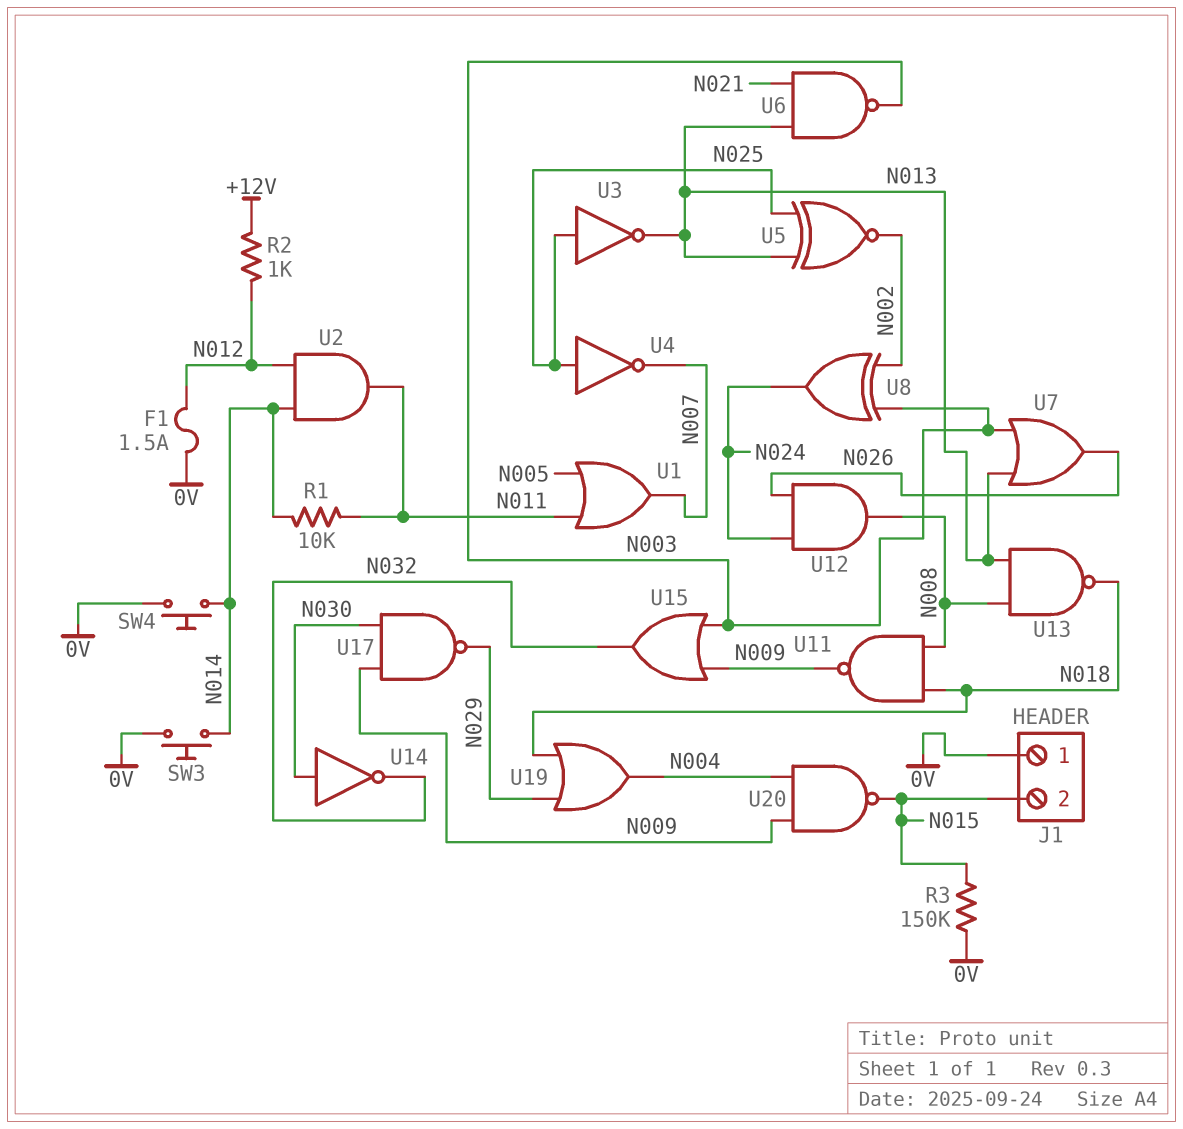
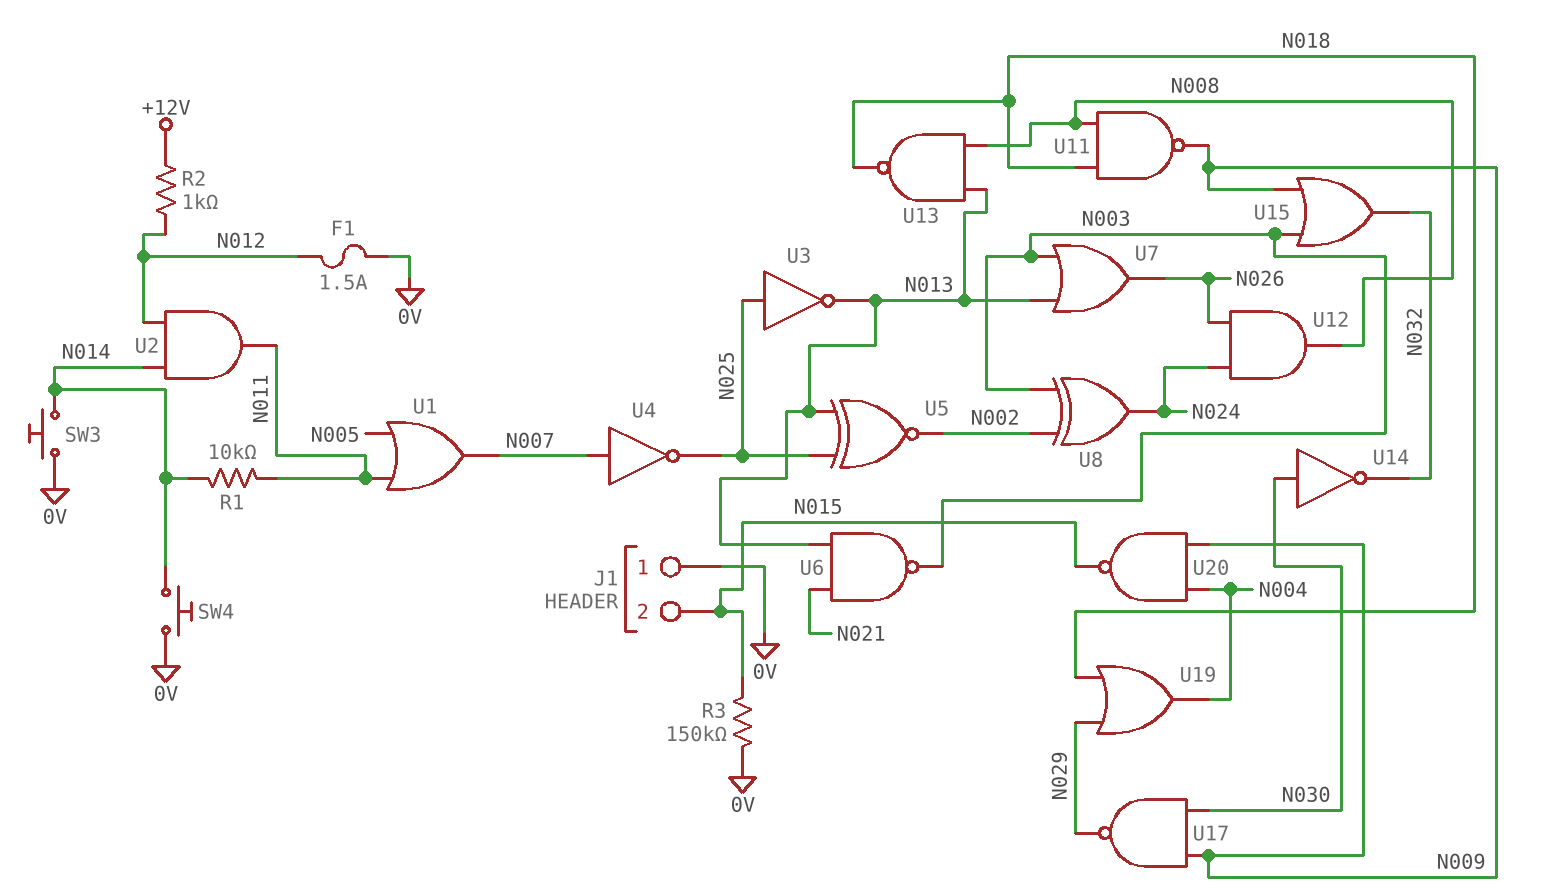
U4: NOT (in N025, out N007) -> NOT (in N007, out N025)

